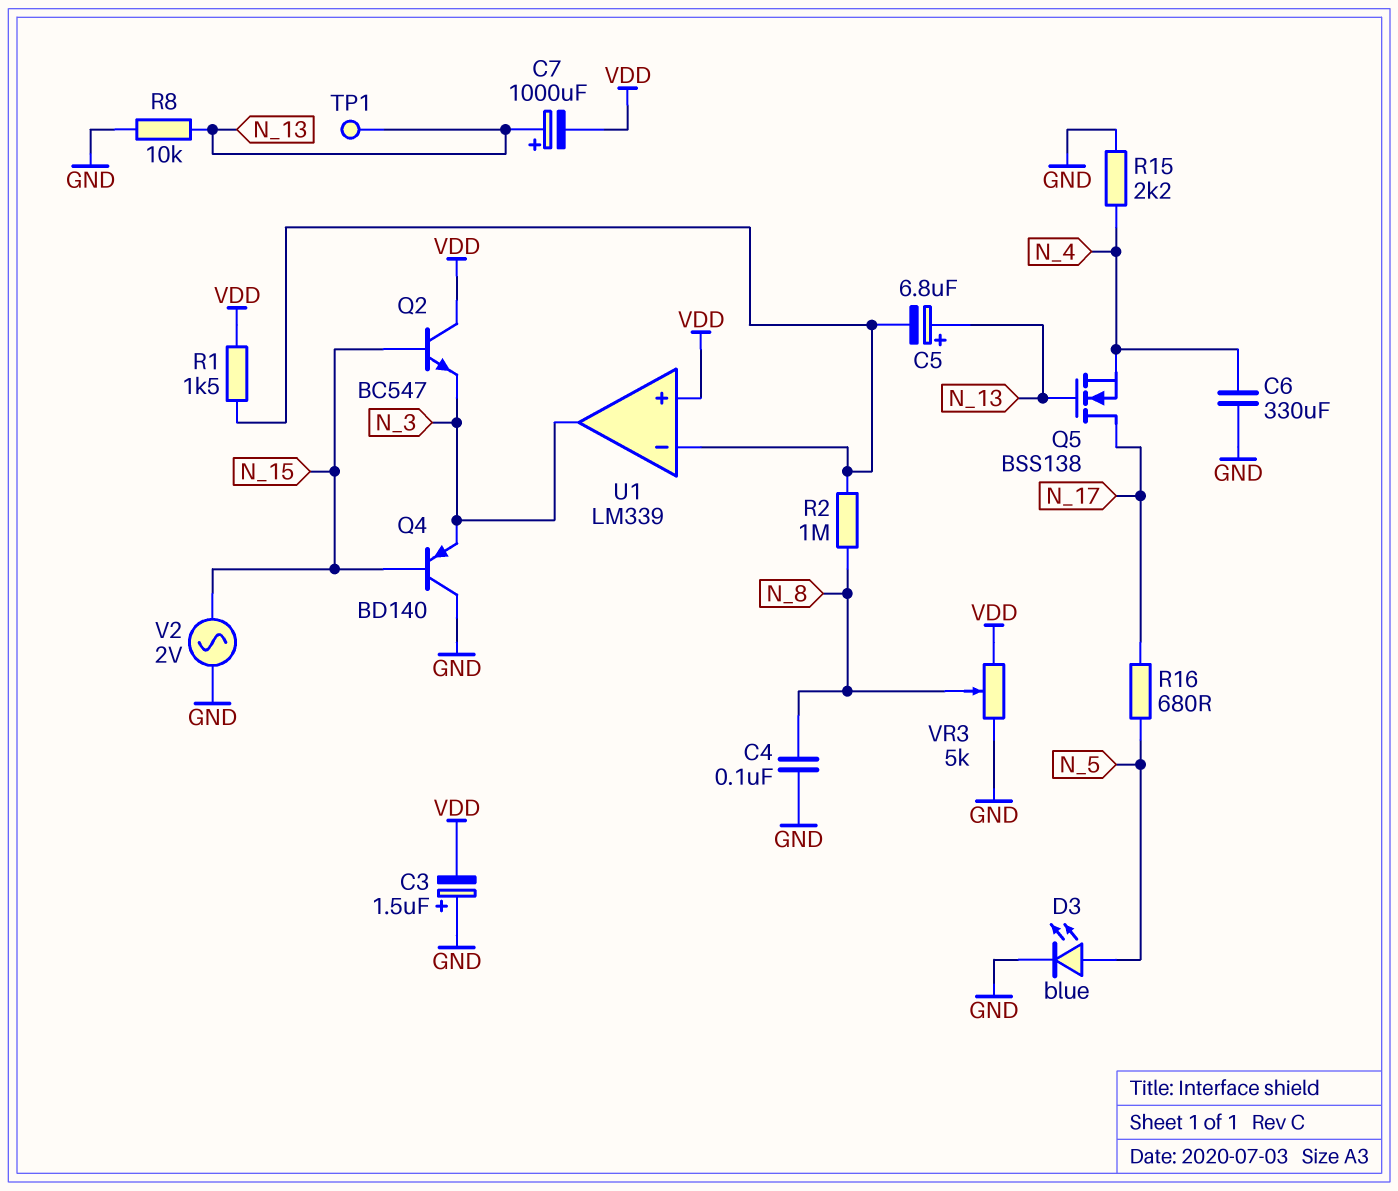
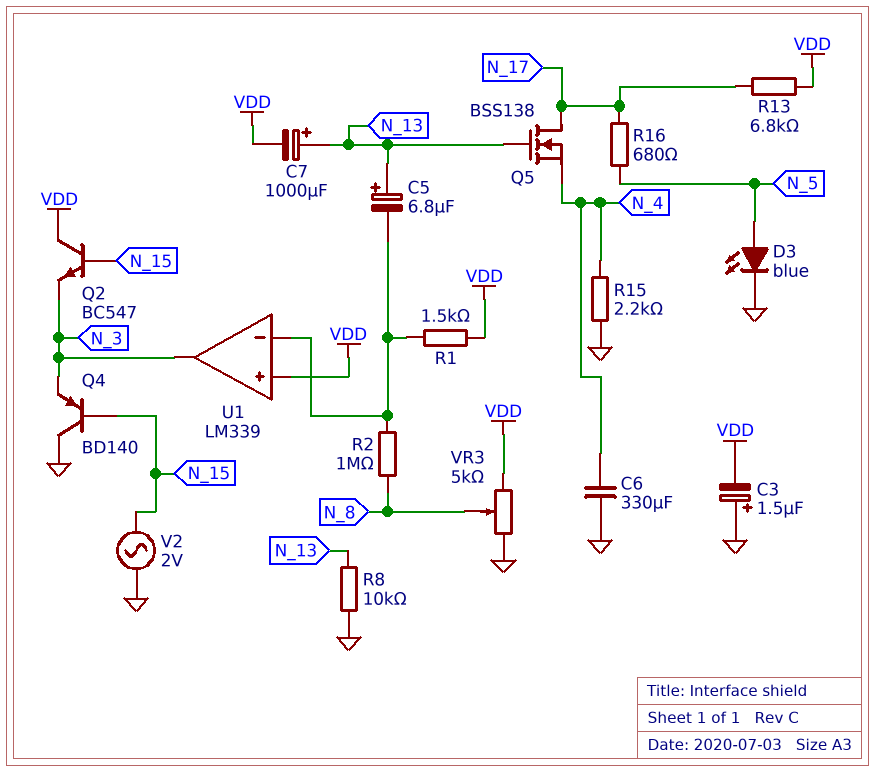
C4: 100nF (GND, N_8) -> none
R13: none -> 6.8k (N_17, VDD)
TP1: test point (N_13) -> none

